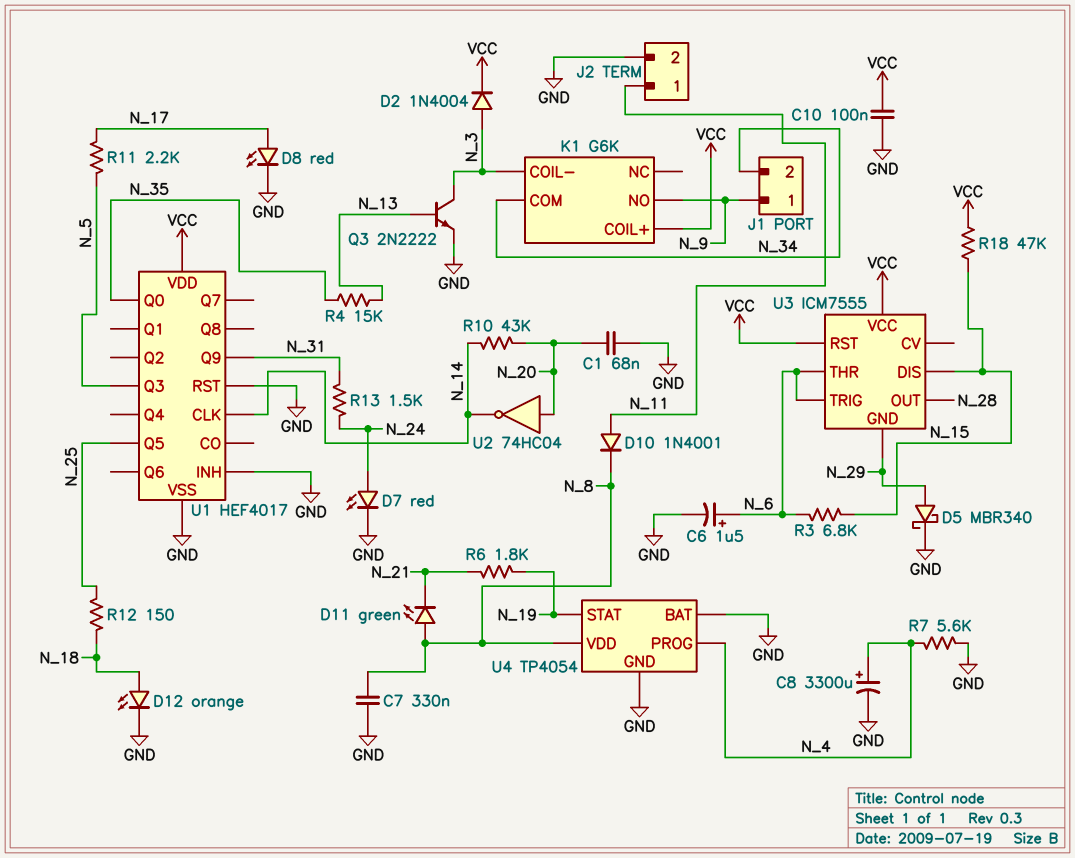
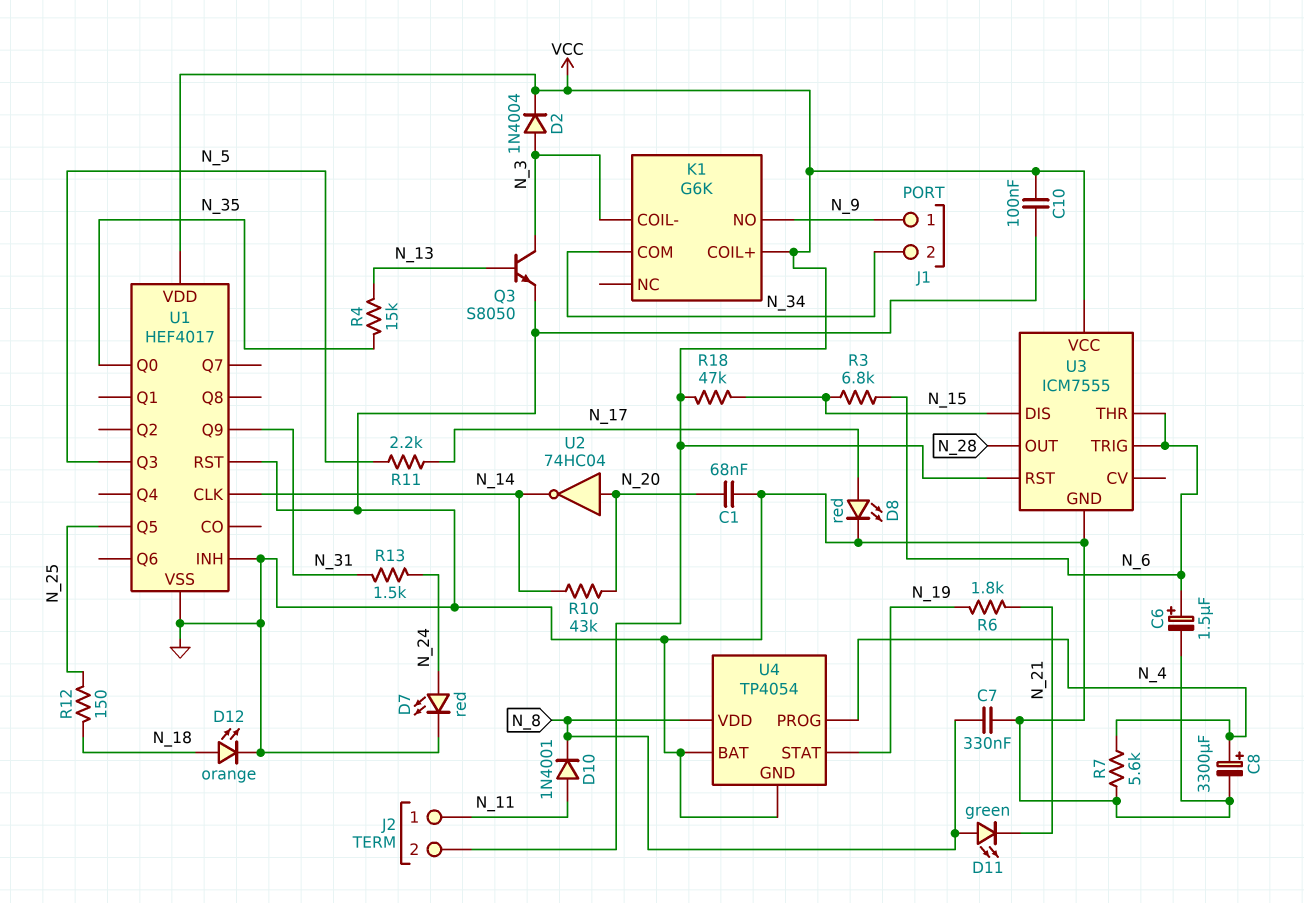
D5: schottky MBR340 (A N_29, K GND) -> none
J2 pin 2: GND -> VCC
Q3: NPN 2N2222 (B N_13, C N_3, E GND) -> NPN S8050 (B N_13, C N_3, E GND)
U3 pin GND: N_29 -> GND

